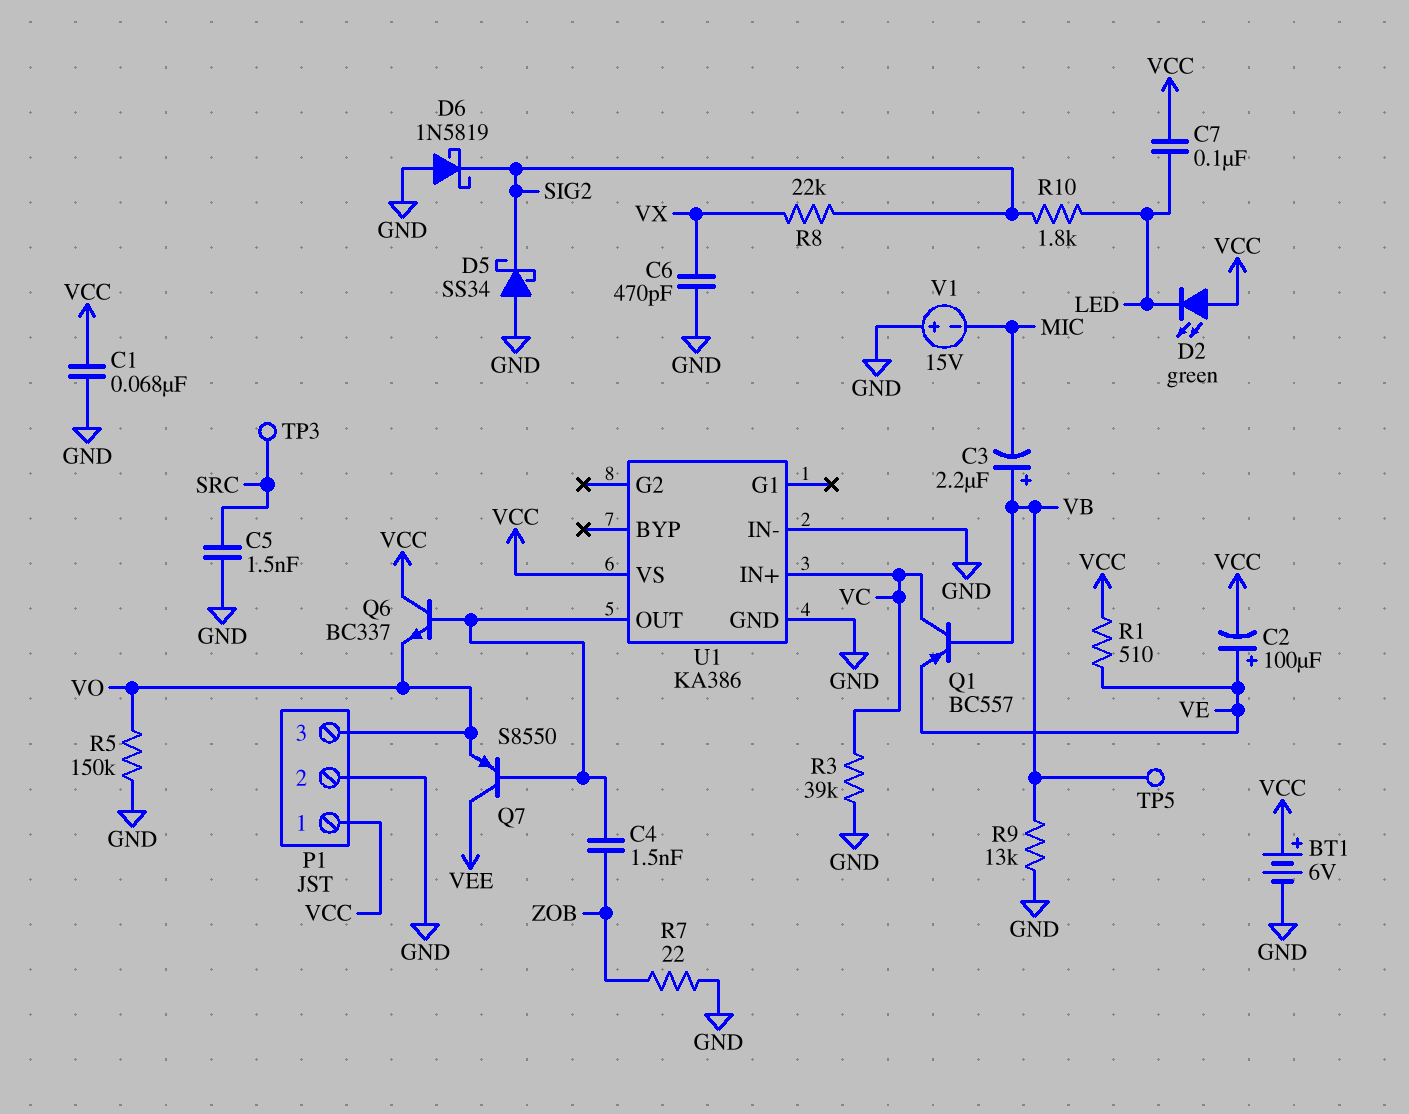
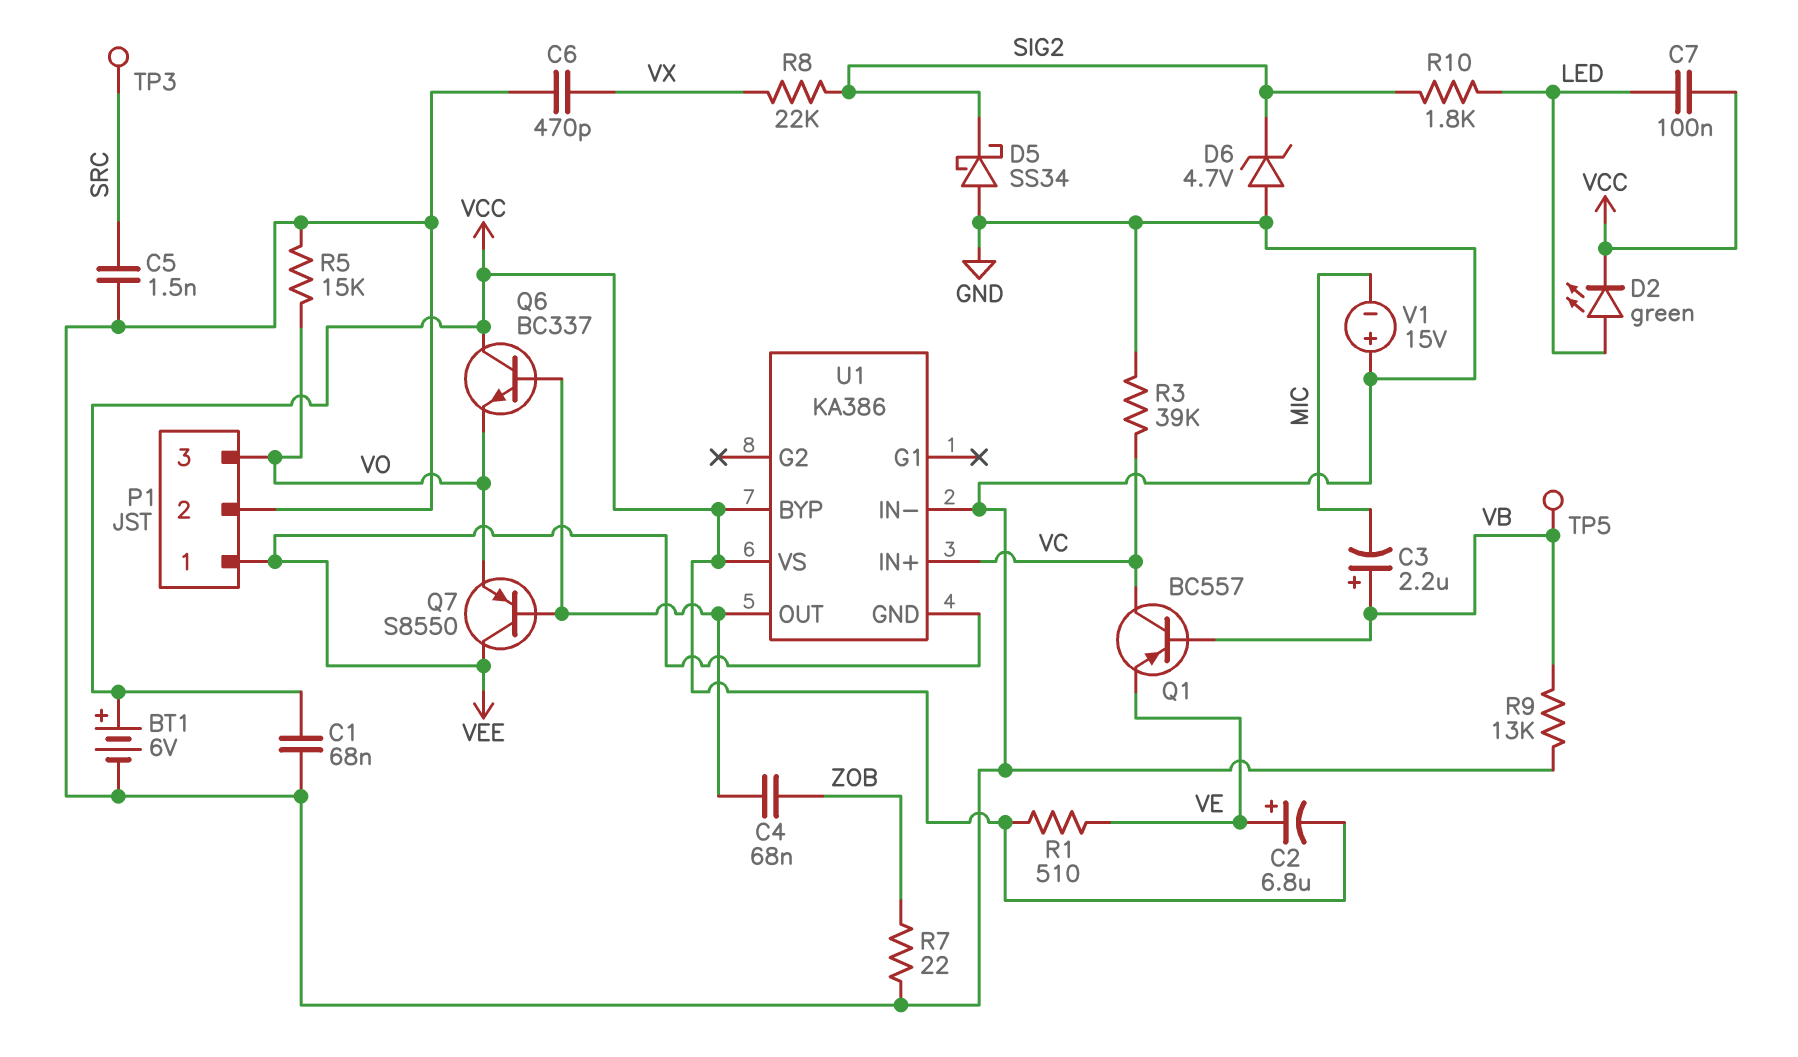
C2: 100uF (plus VE, minus VCC) -> 6.8uF (plus VE, minus VCC)
C4: 1.5nF (U1/OUT, ZOB) -> 68nF (U1/OUT, ZOB)
D2: LED green (A VCC, K LED) -> LED green (A LED, K VCC)
D6: schottky 1N5819 (A GND, K SIG2) -> zener 4.7V (A GND, K SIG2)
P1 pin 1: VCC -> VEE
R5: 150k (GND, VO) -> 15k (GND, VO)
U1 pin BYP: none -> VCC
U1 pin GND: GND -> VEE

